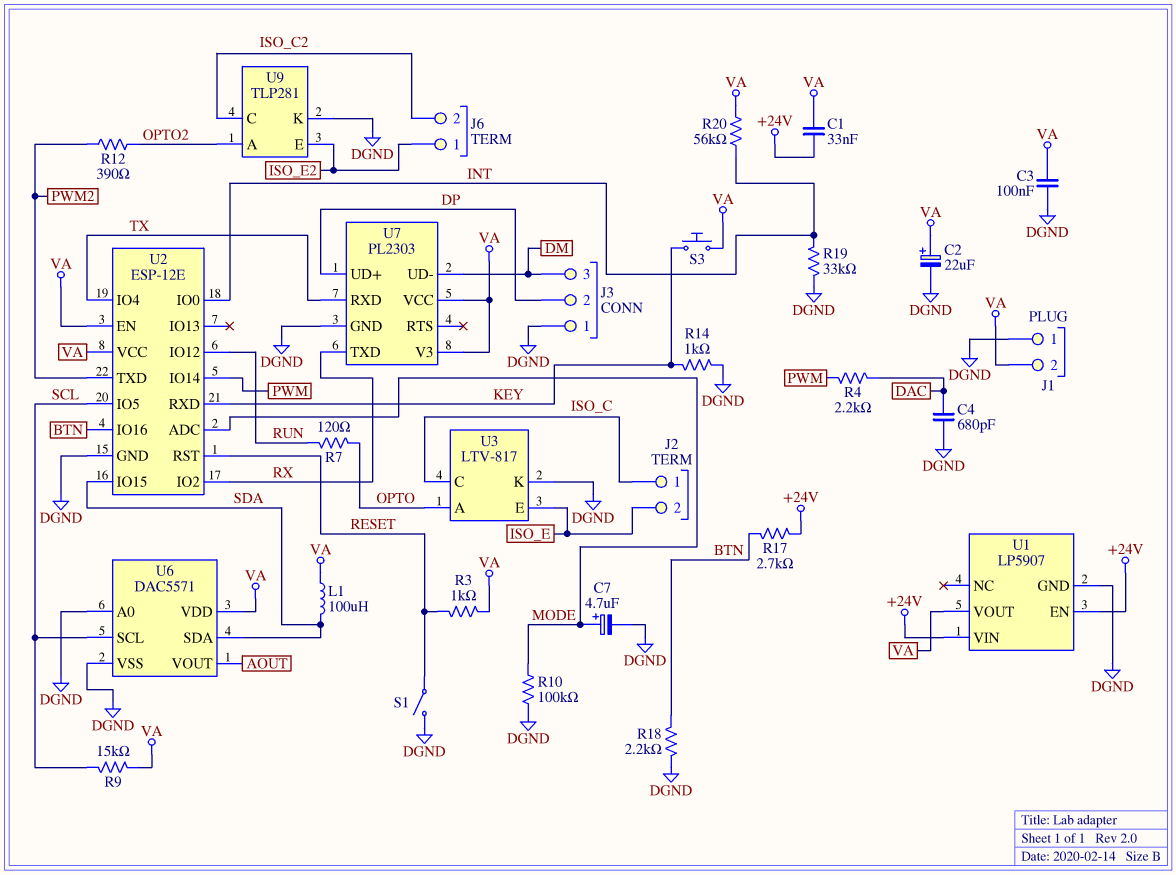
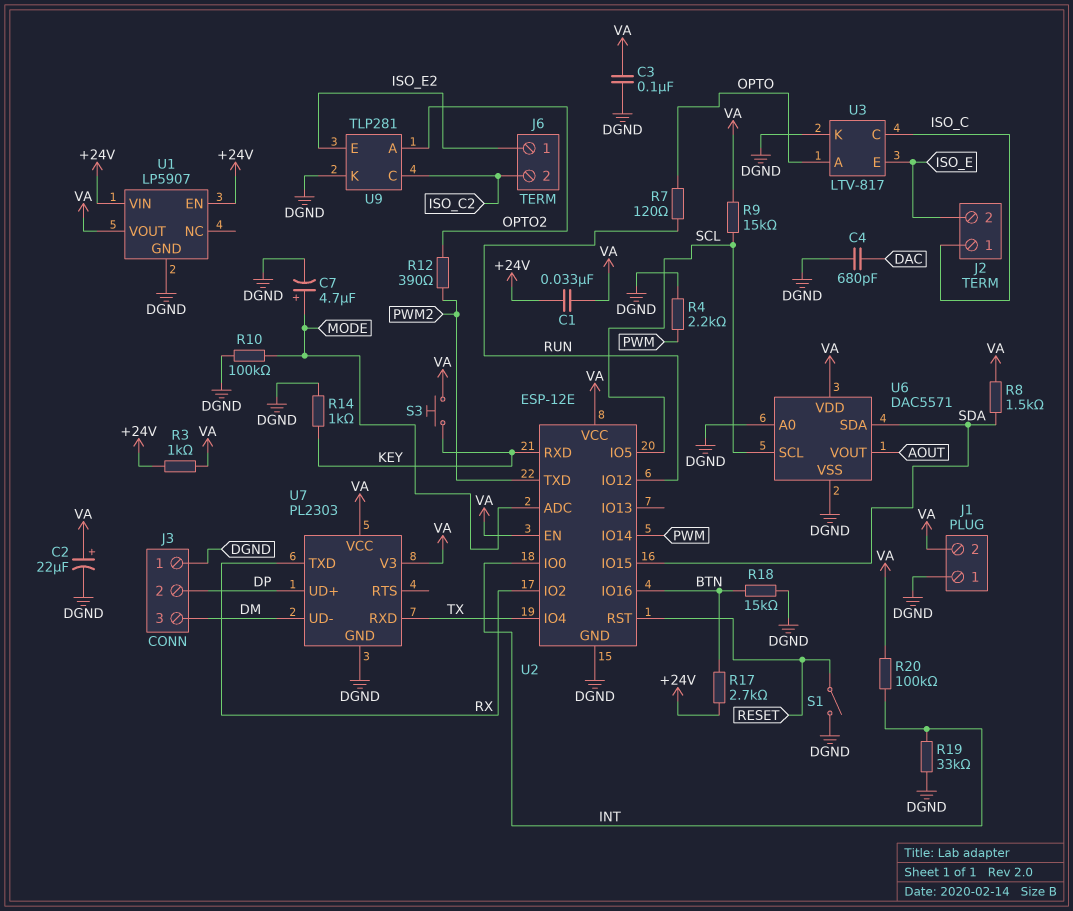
L1: 100uH (SDA, VA) -> none
R3: 1k (RESET, VA) -> 1k (+24V, VA)
R4: 2.2k (DAC, PWM) -> 2.2k (DGND, PWM)
R8: none -> 1.5k (SDA, VA)
R18: 2.2k (BTN, DGND) -> 15k (BTN, DGND)
R20: 56k (INT, VA) -> 100k (INT, VA)

